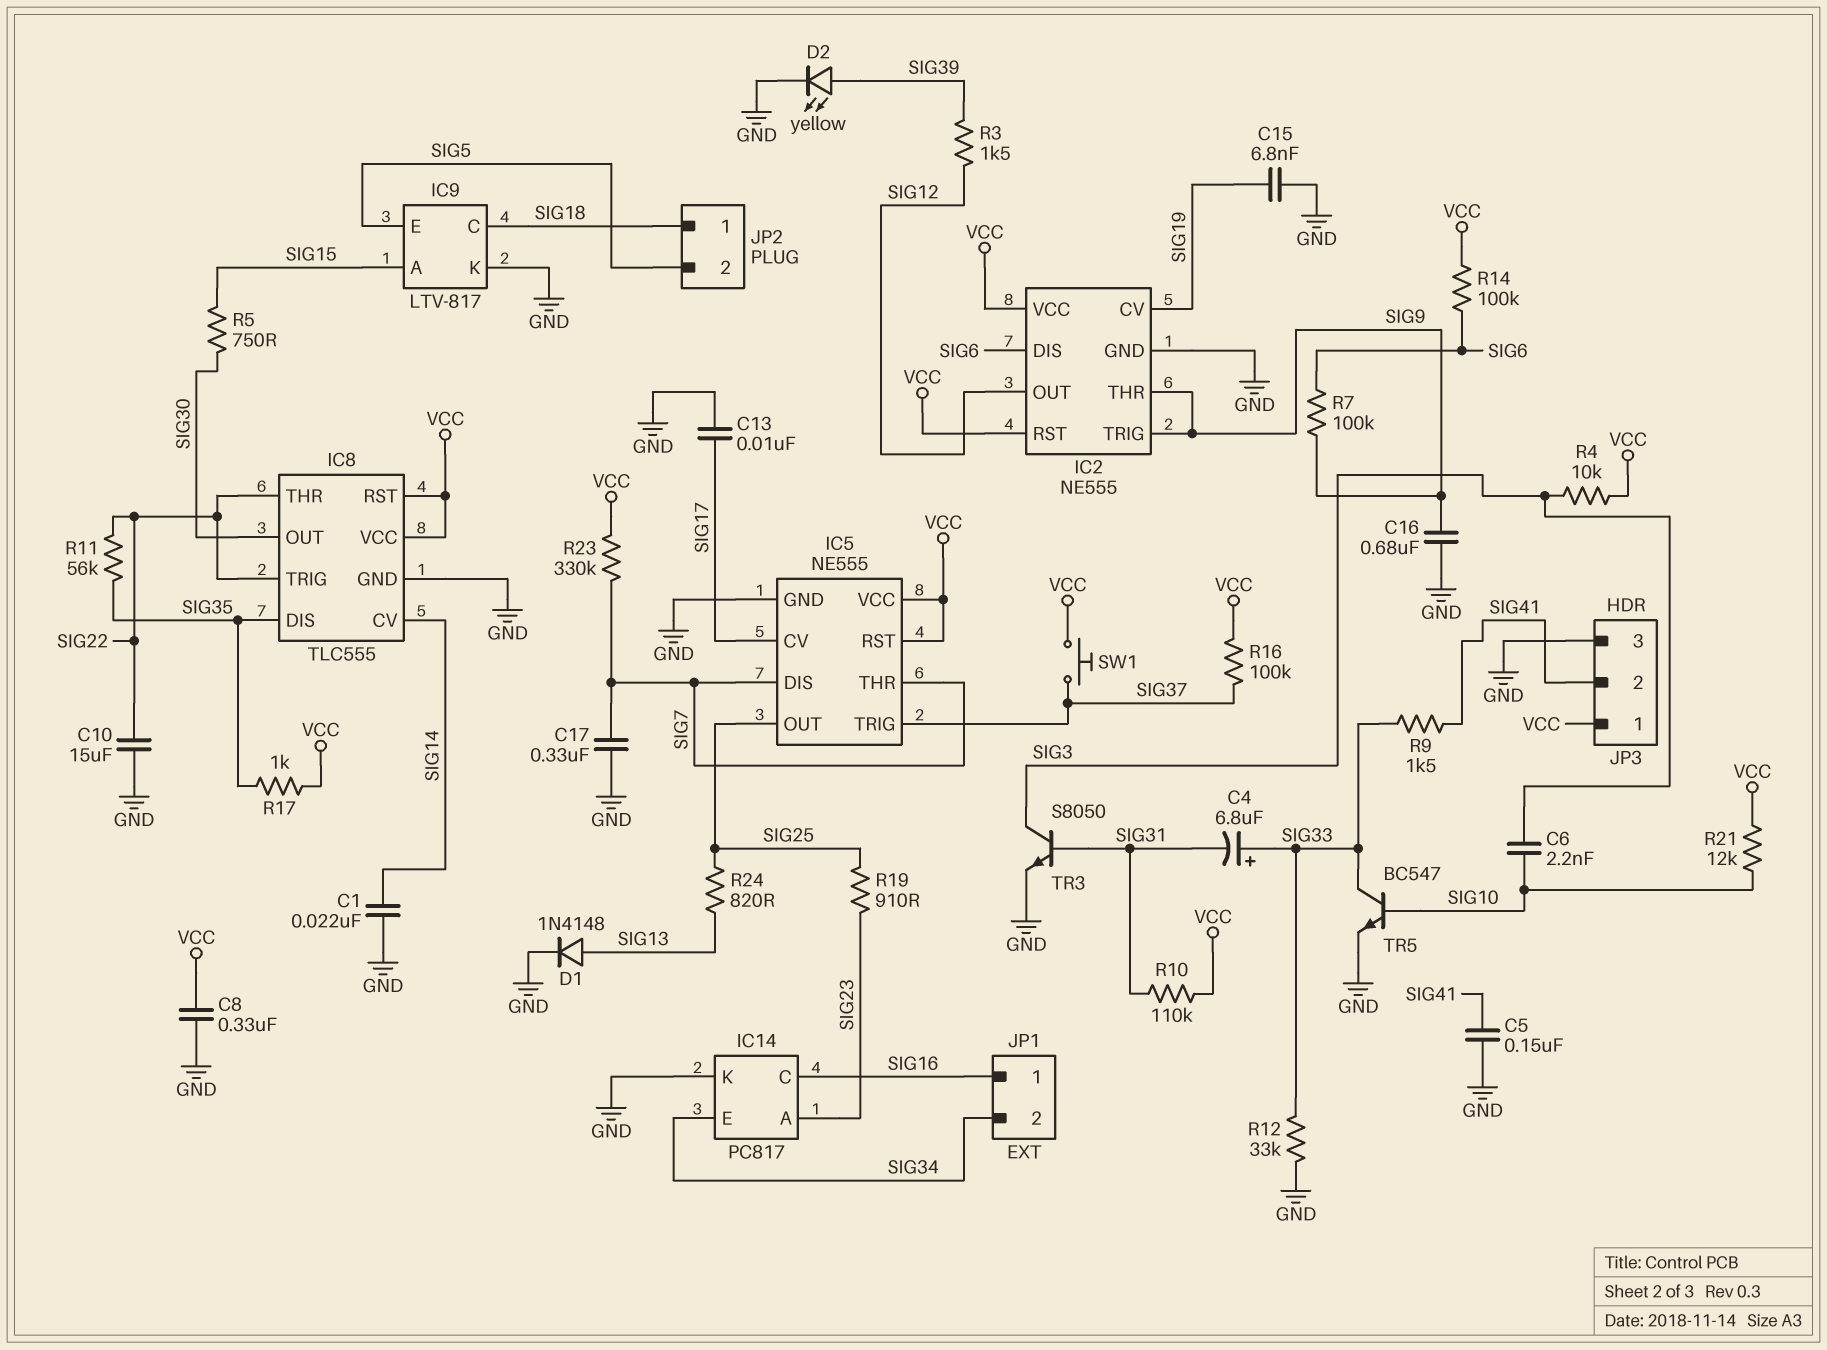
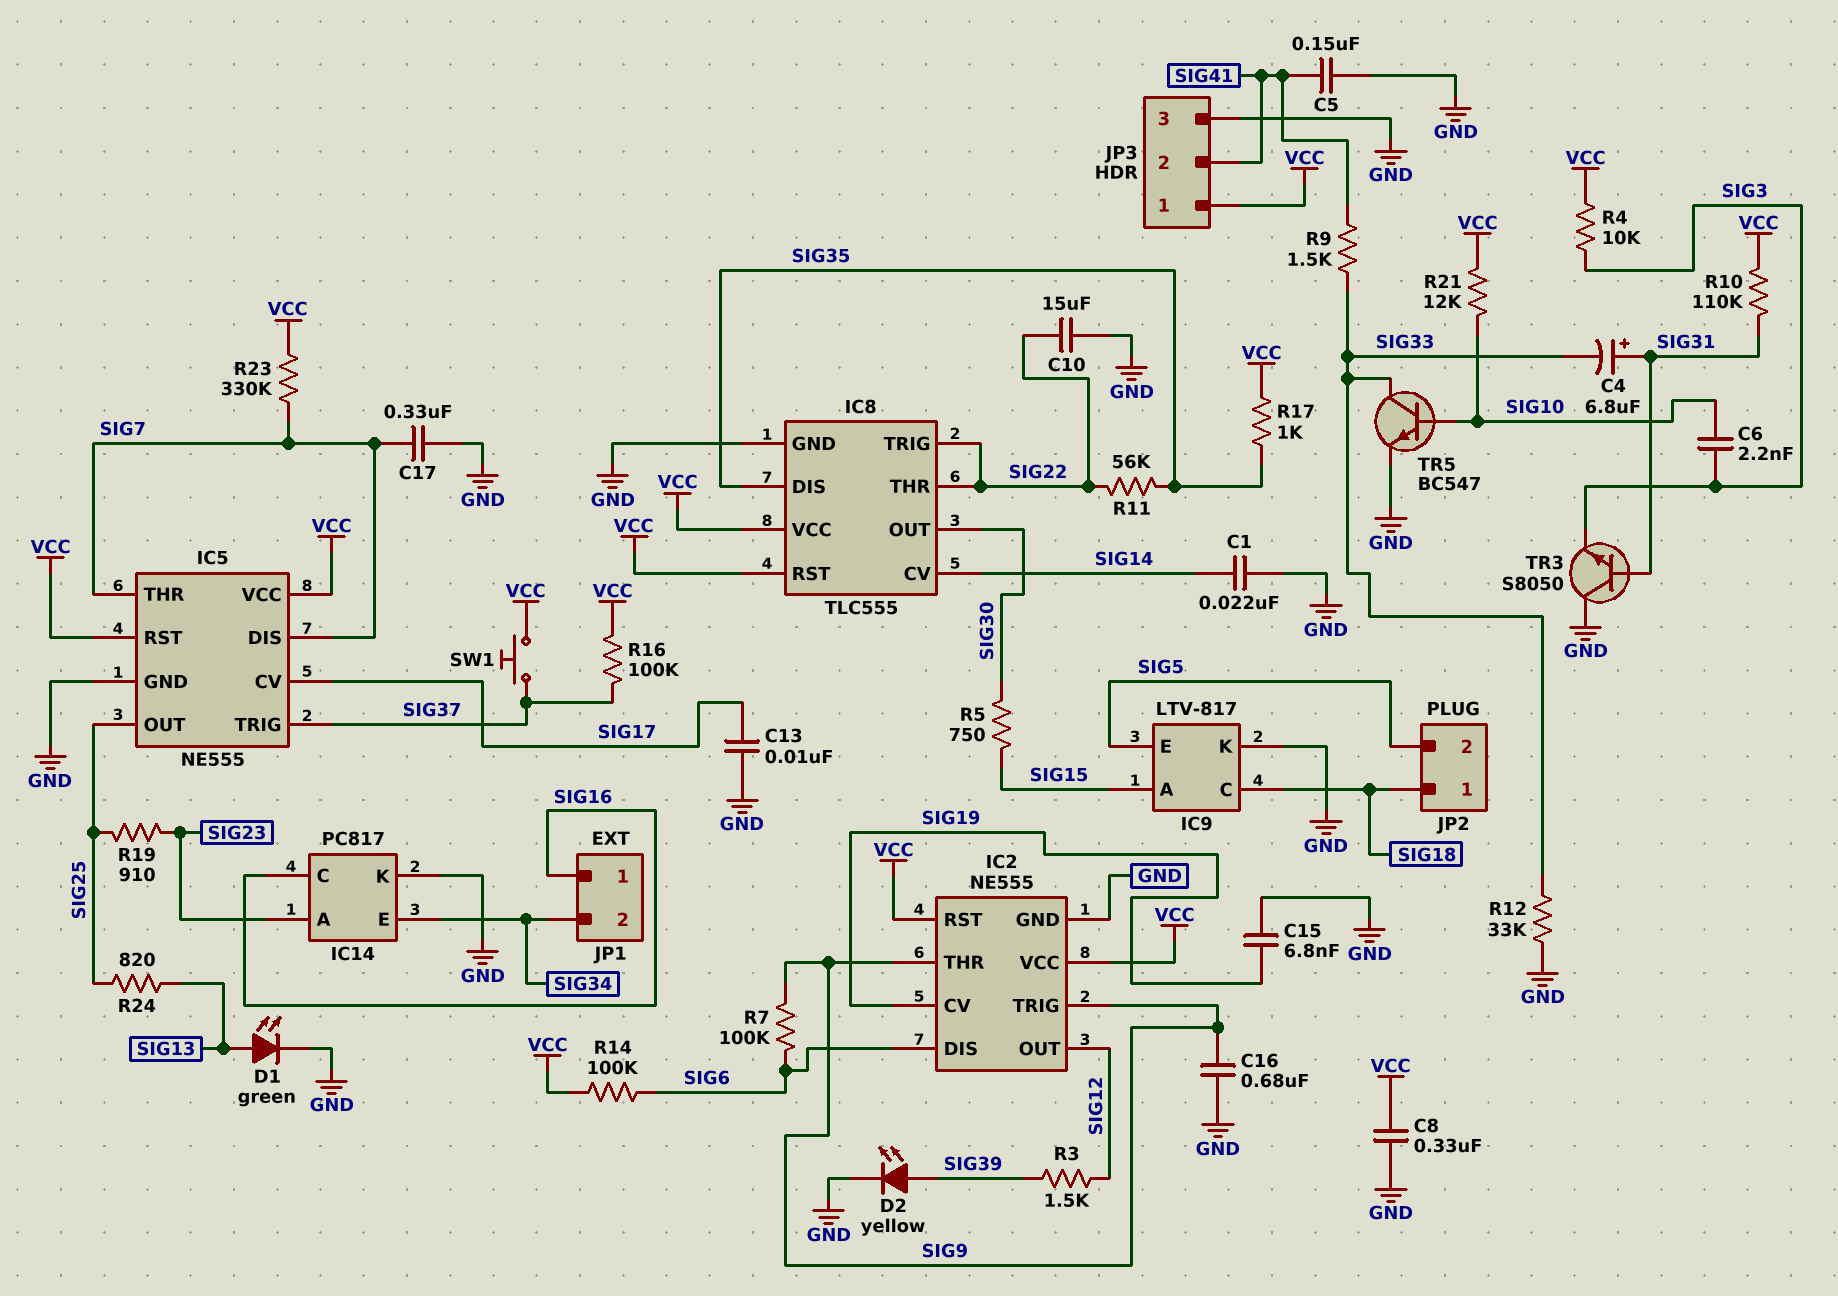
C4: 6.8uF (plus SIG33, minus SIG31) -> 6.8uF (plus SIG31, minus SIG33)
D1: diode 1N4148 (A SIG13, K GND) -> LED green (A SIG13, K GND)
TR3: NPN S8050 (B SIG31, C SIG3, E GND) -> NPN S8050 (B SIG31, C GND, E SIG3)

